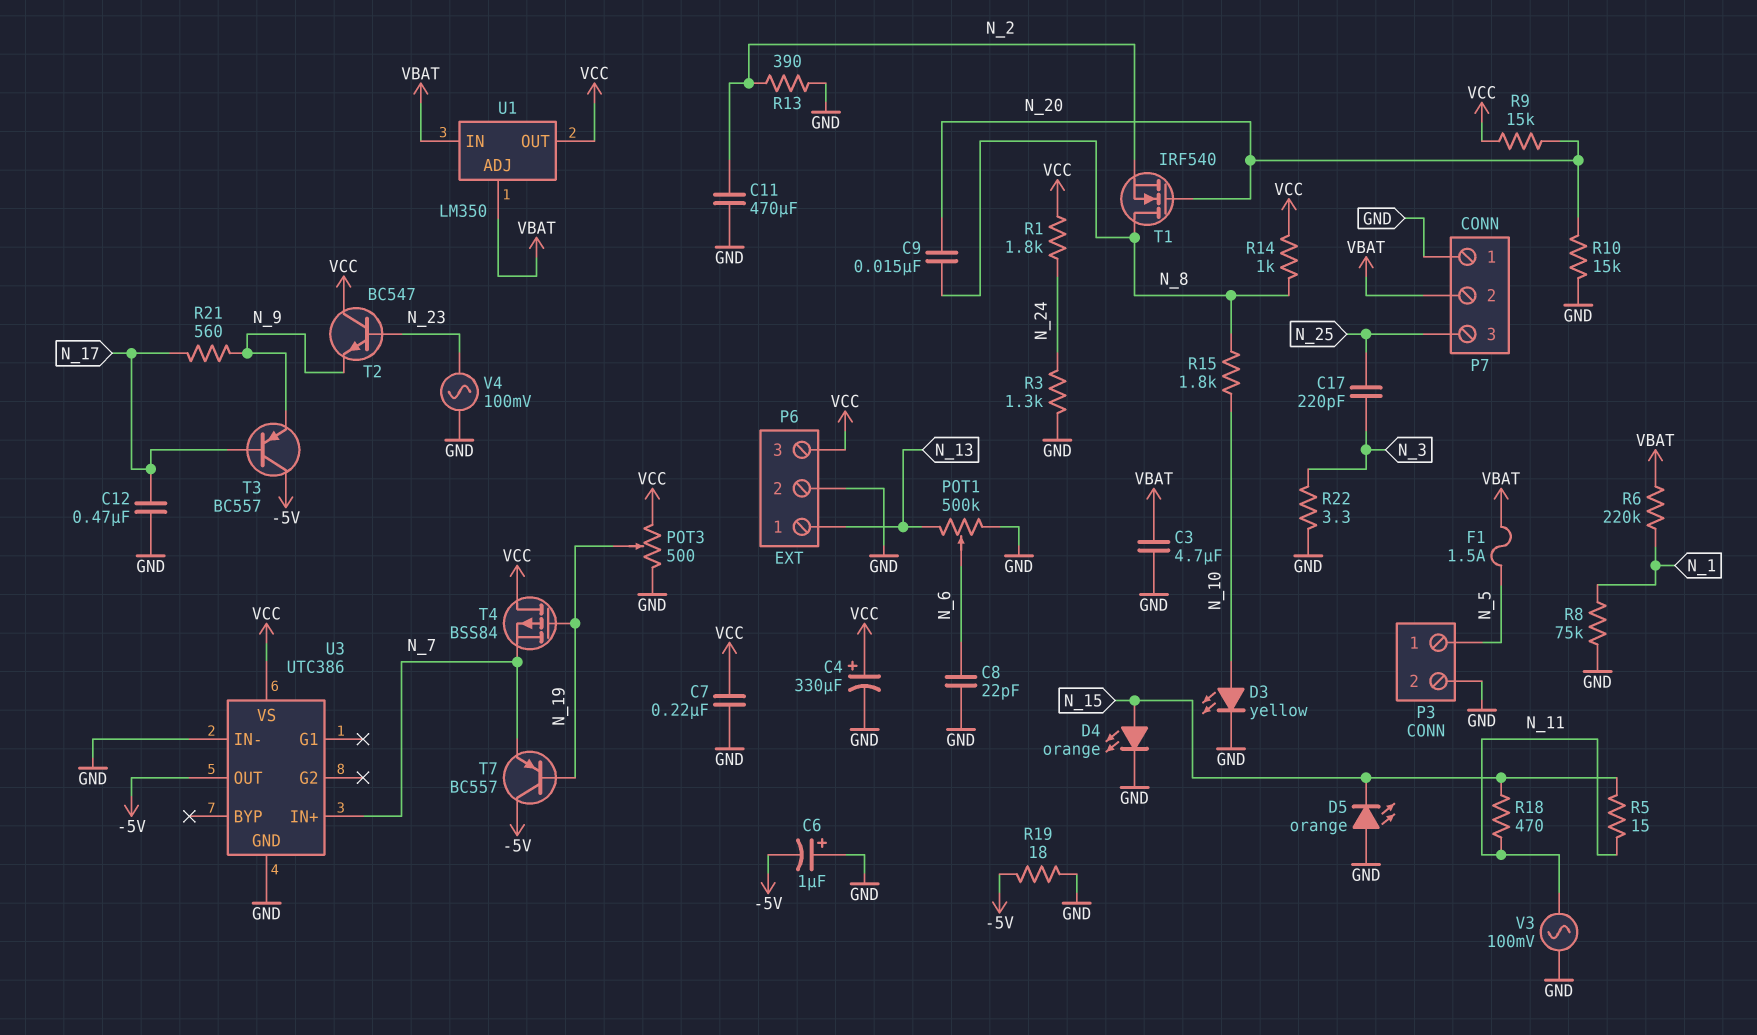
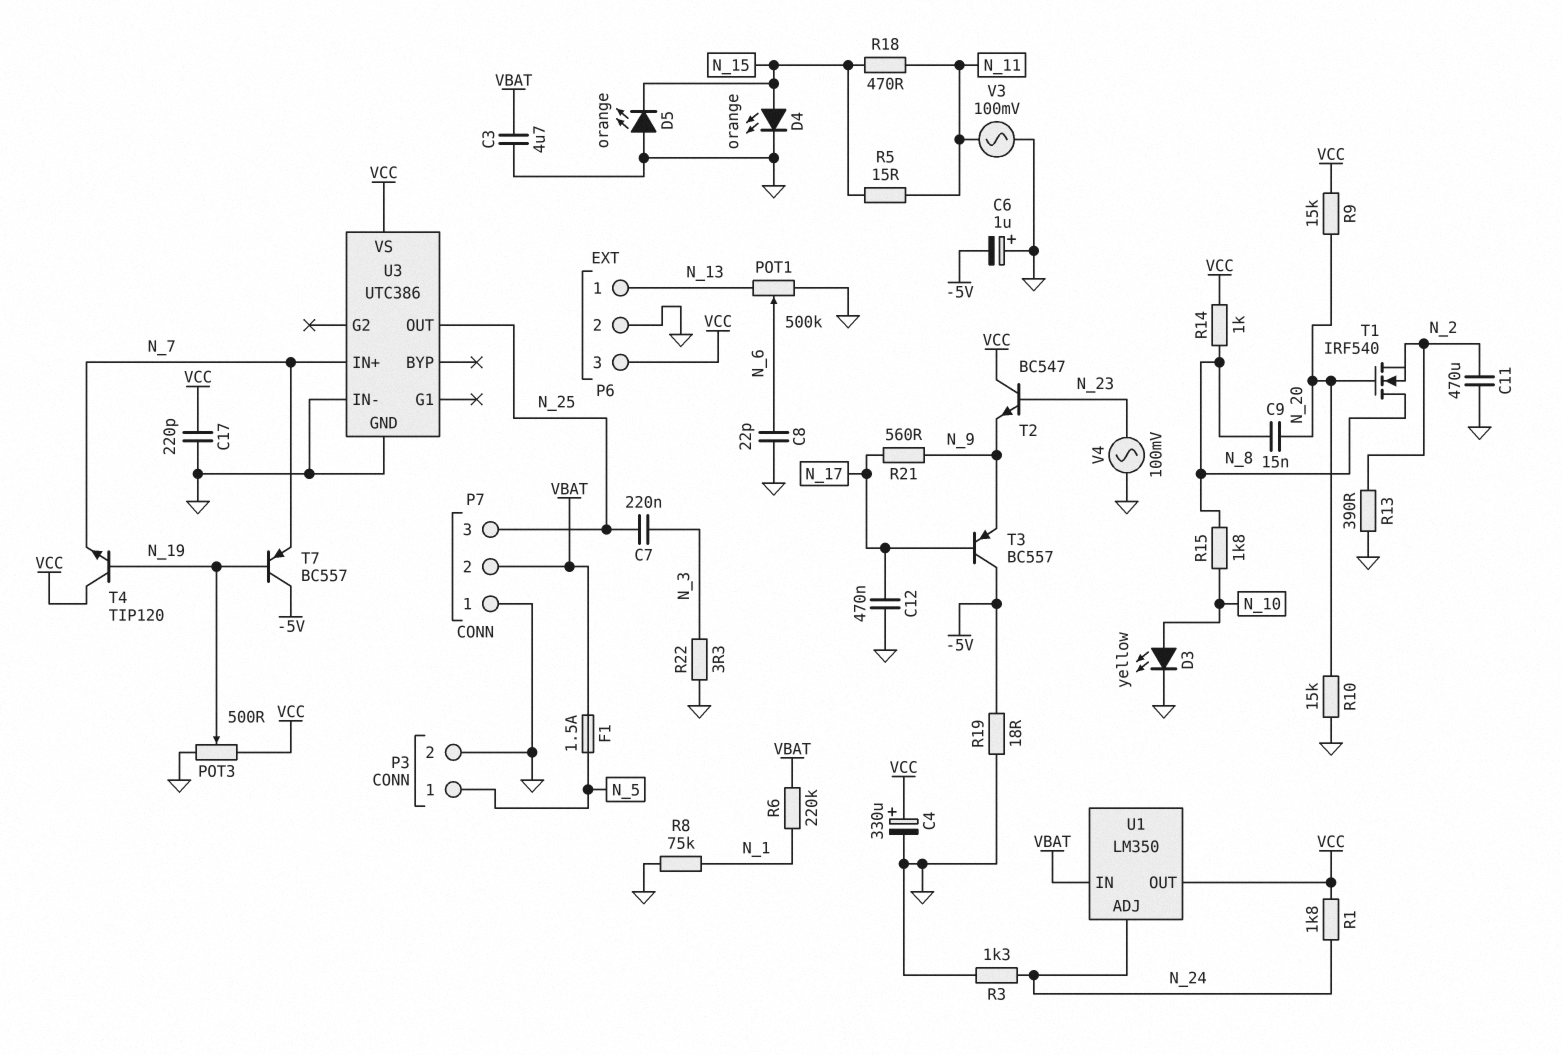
C7: 220nF (GND, VCC) -> 220nF (N_3, N_25)
C17: 220pF (N_3, N_25) -> 220pF (GND, VCC)
T4: PMOS BSS84 (G N_19, D VCC, S N_7) -> NPN TIP120 (B N_19, C VCC, E N_7)
U1 pin ADJ: VBAT -> N_24
U3 pin OUT: -5V -> N_25

